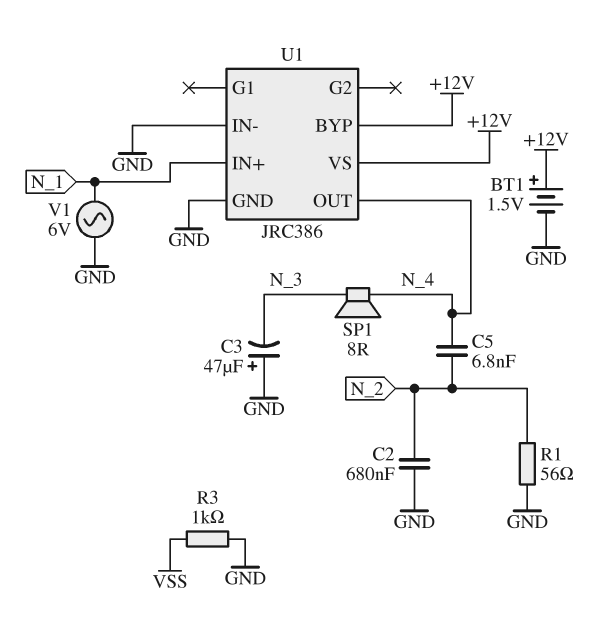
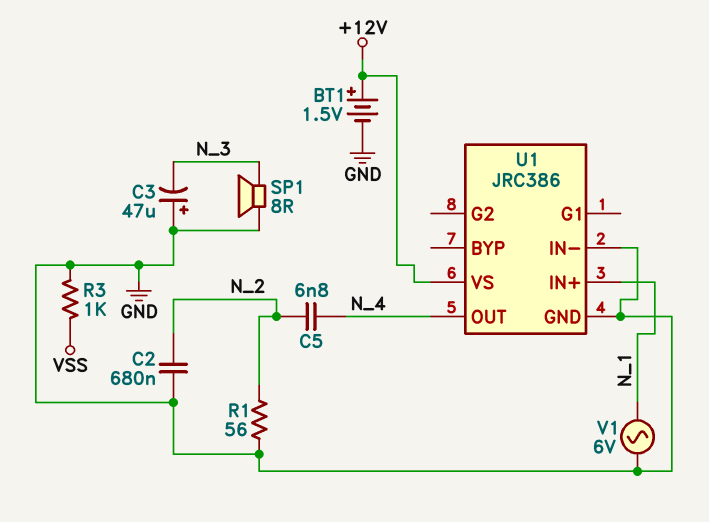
SP1: speaker 8R (N_3, N_4) -> speaker 8R (GND, N_3)
U1 pin BYP: +12V -> none

